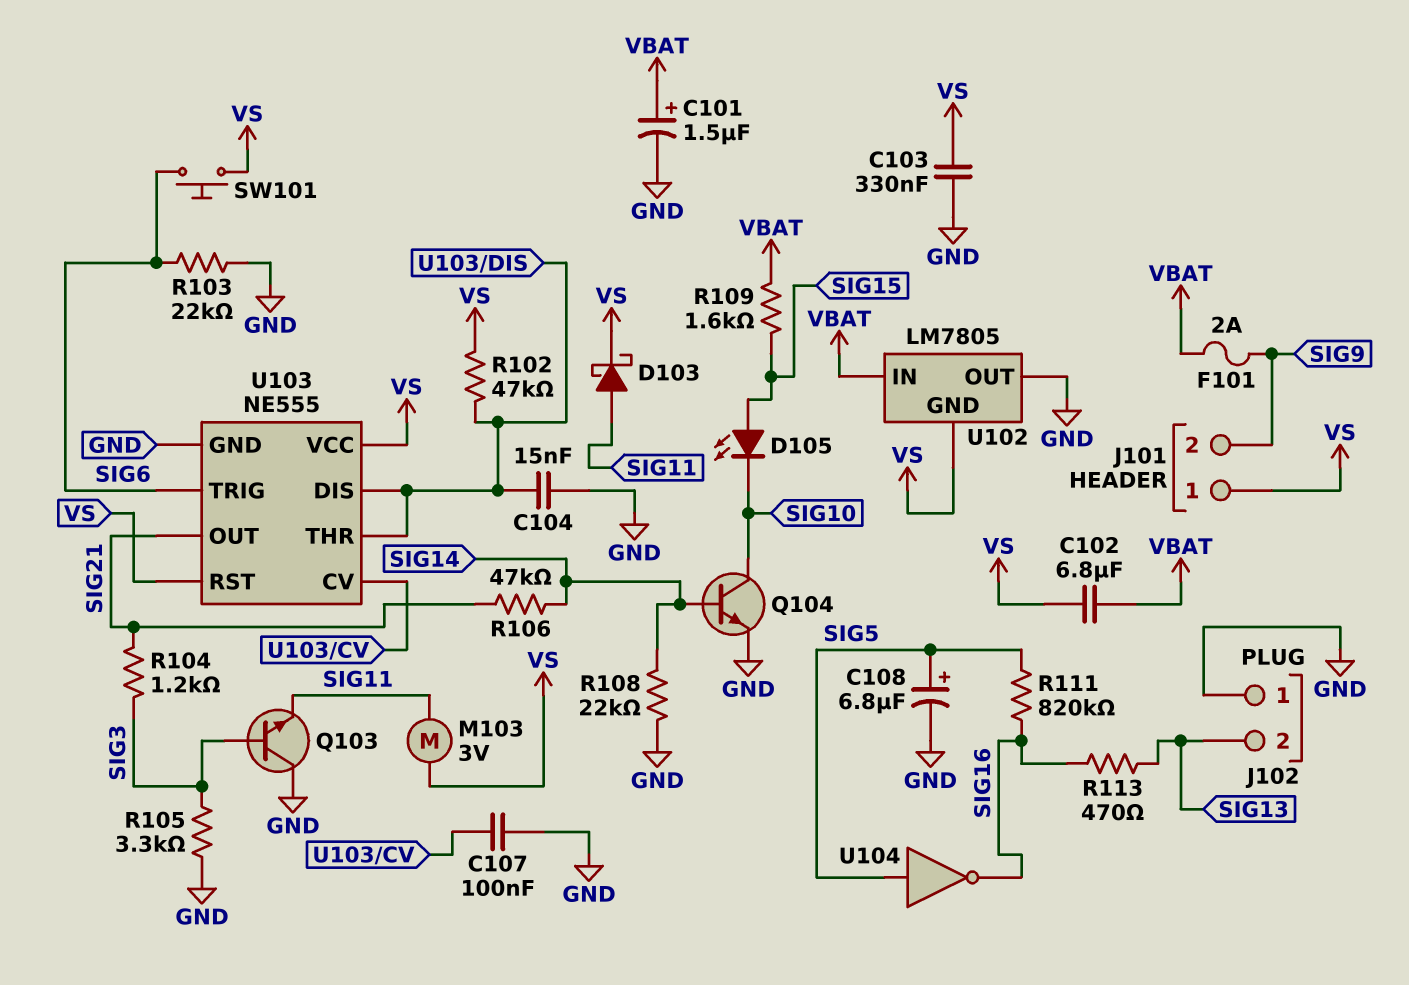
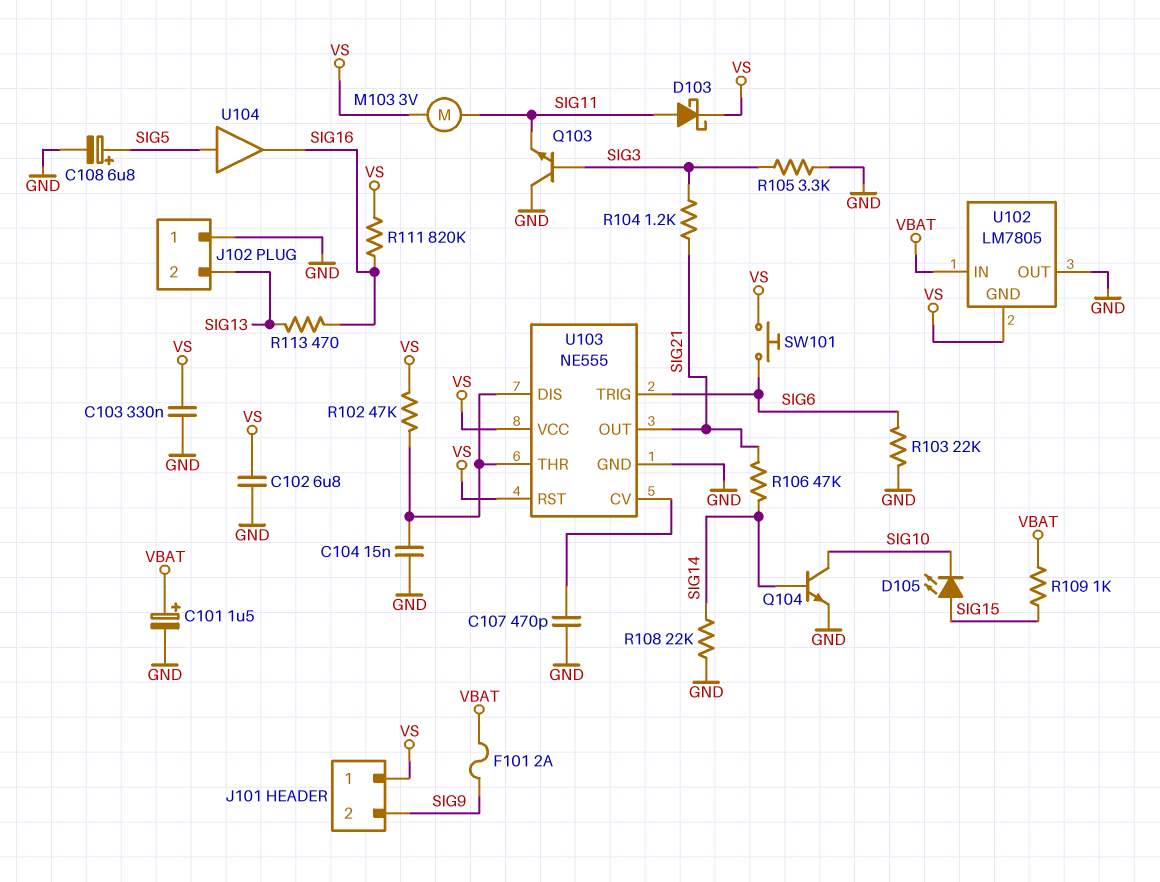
C102: 6.8uF (VBAT, VS) -> 6.8uF (GND, VS)
C107: 100nF (GND, U103/CV) -> 470pF (GND, U103/CV)
R109: 1.6k (SIG15, VBAT) -> 1k (SIG15, VBAT)
R111: 820k (SIG5, SIG16) -> 820k (SIG16, VS)
U104: NOT (in SIG5, out SIG16) -> buffer (in SIG5, out SIG16)

